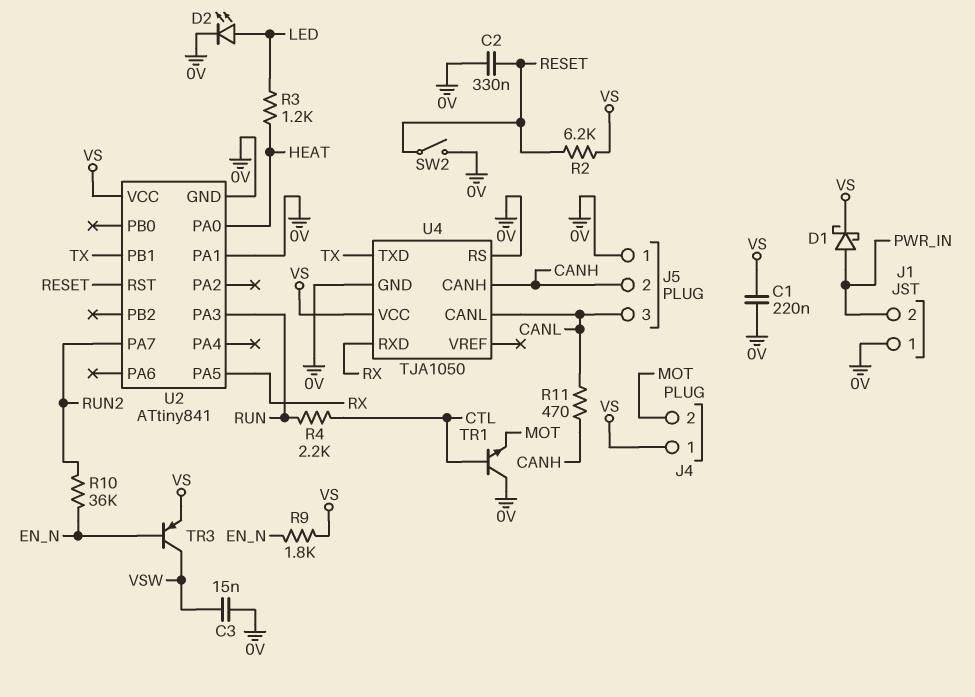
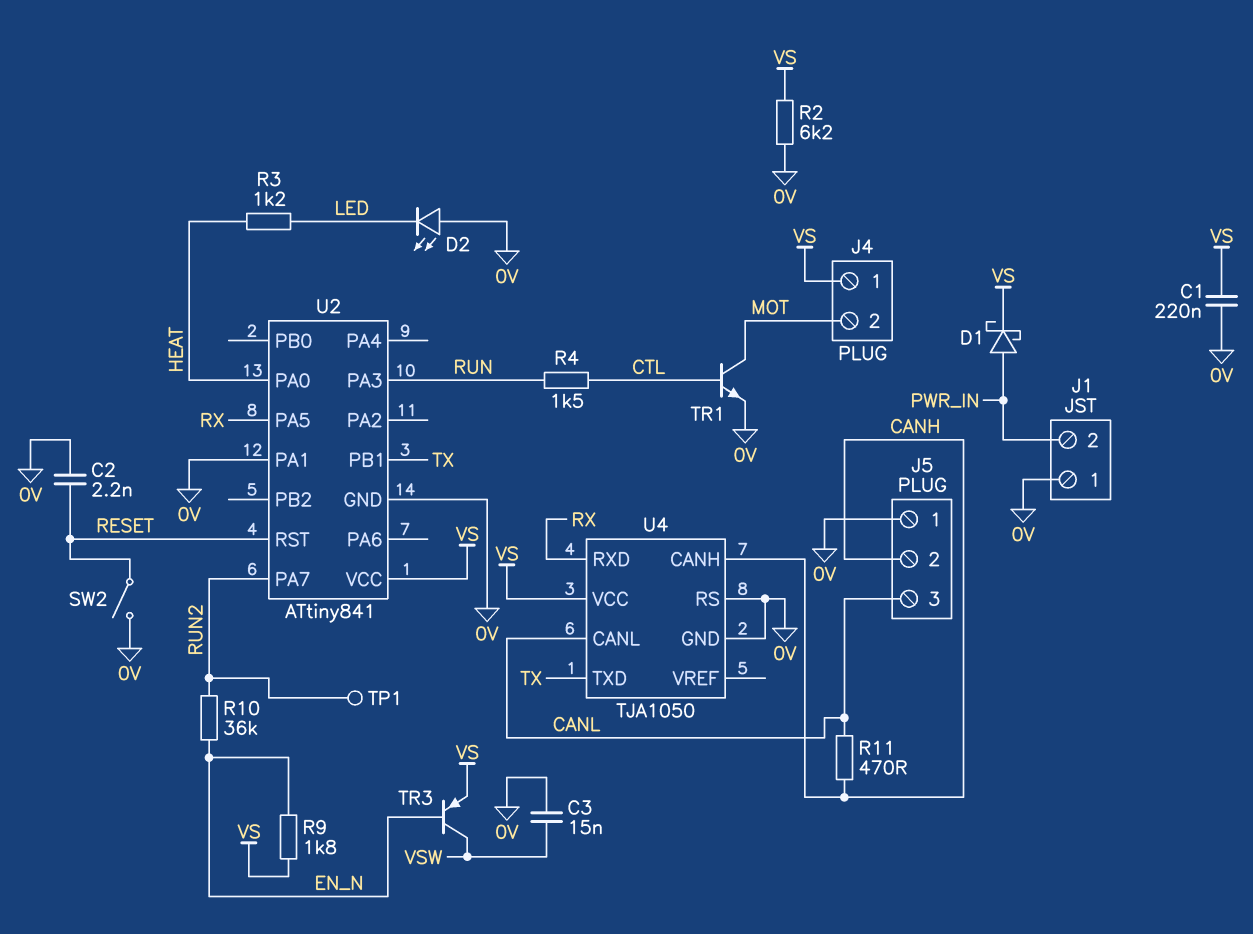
C2: 330nF (0V, RESET) -> 2.2nF (0V, RESET)
D2: LED (A LED, K 0V) -> LED (A 0V, K LED)
R2: 6.2k (RESET, VS) -> 6.2k (0V, VS)
R4: 2.2k (CTL, RUN) -> 1.5k (CTL, RUN)
TP1: none -> test point (RUN2)
TR1: NPN (B CTL, C 0V, E MOT) -> NPN (B CTL, C MOT, E 0V)

